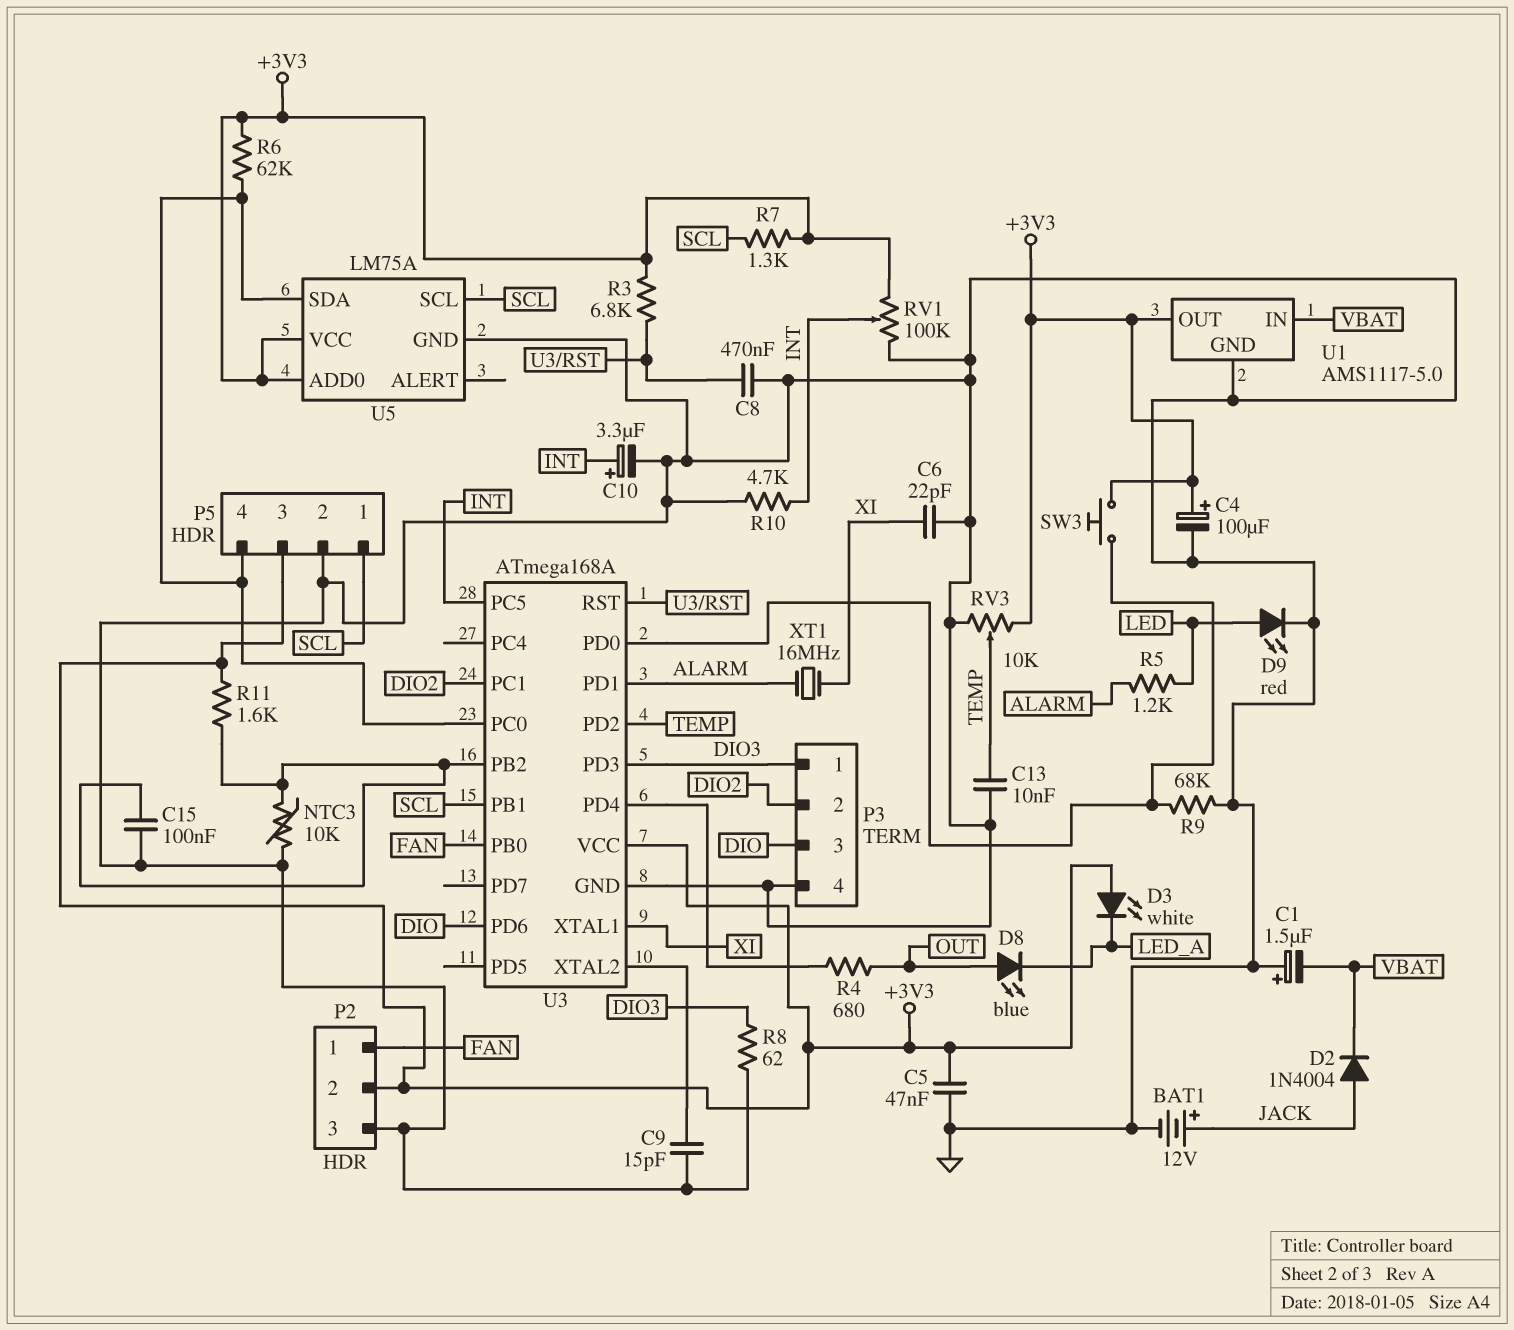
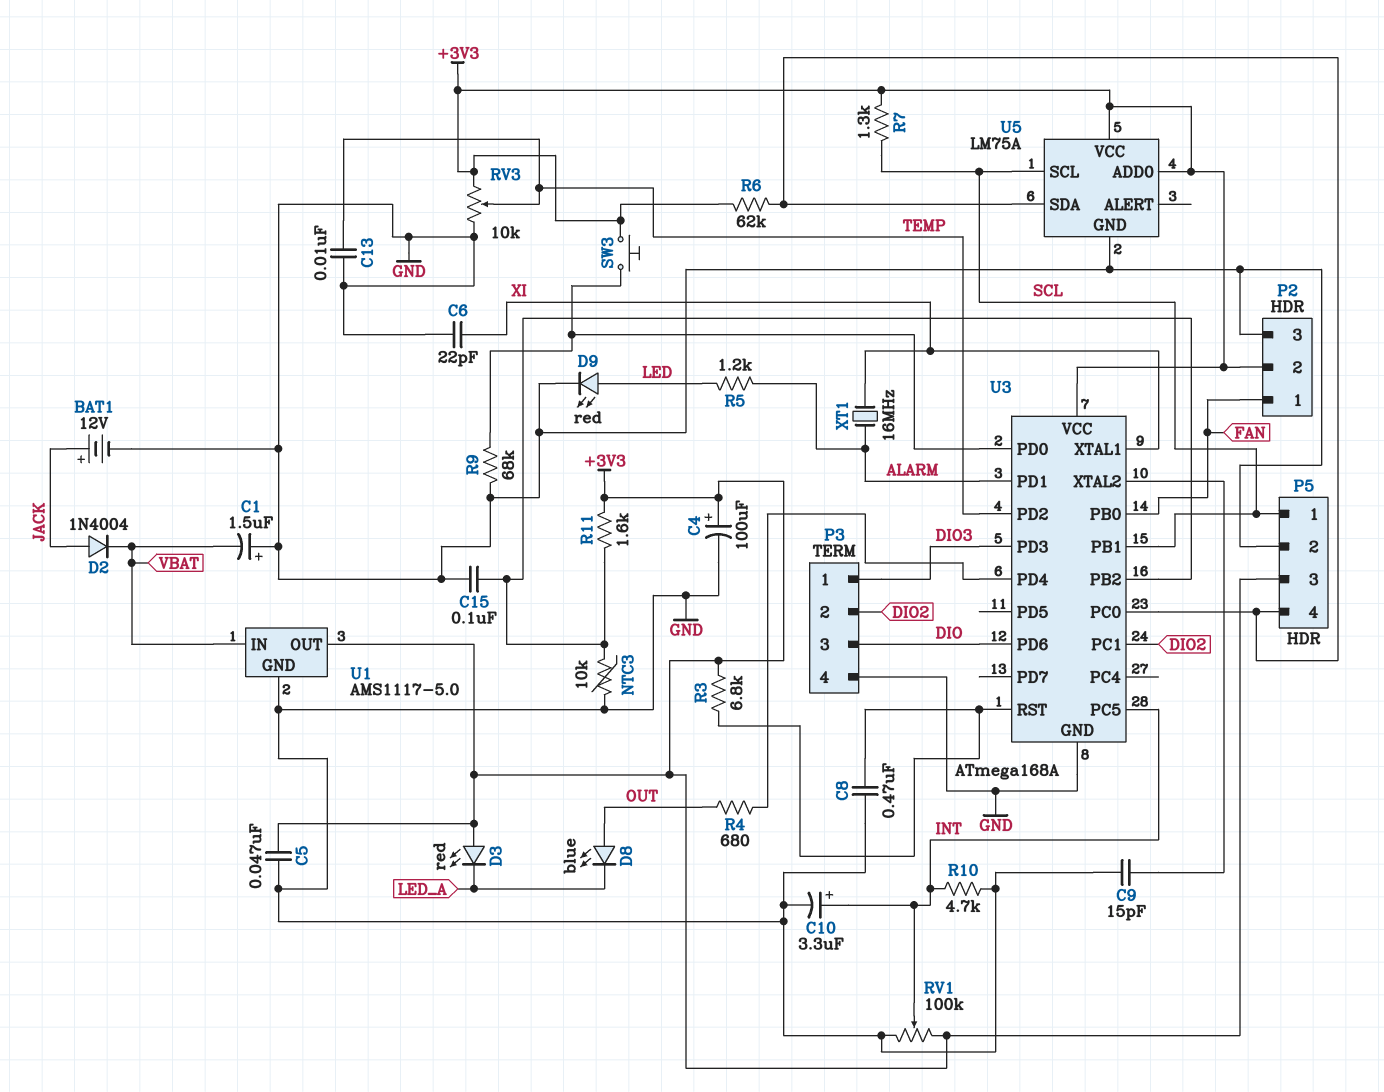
D3: LED white (A +3V3, K LED_A) -> LED red (A +3V3, K LED_A)
R8: 62 (DIO3, GND) -> none

